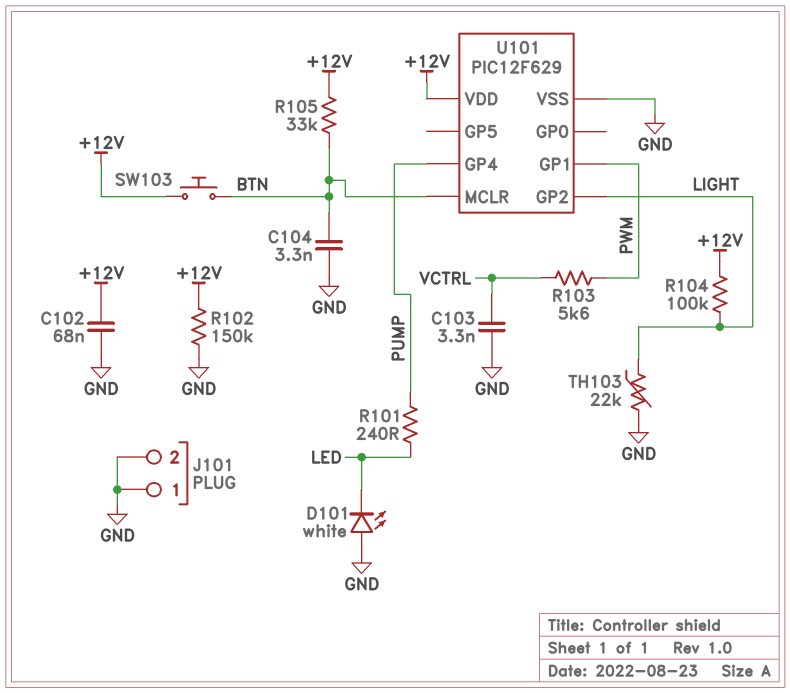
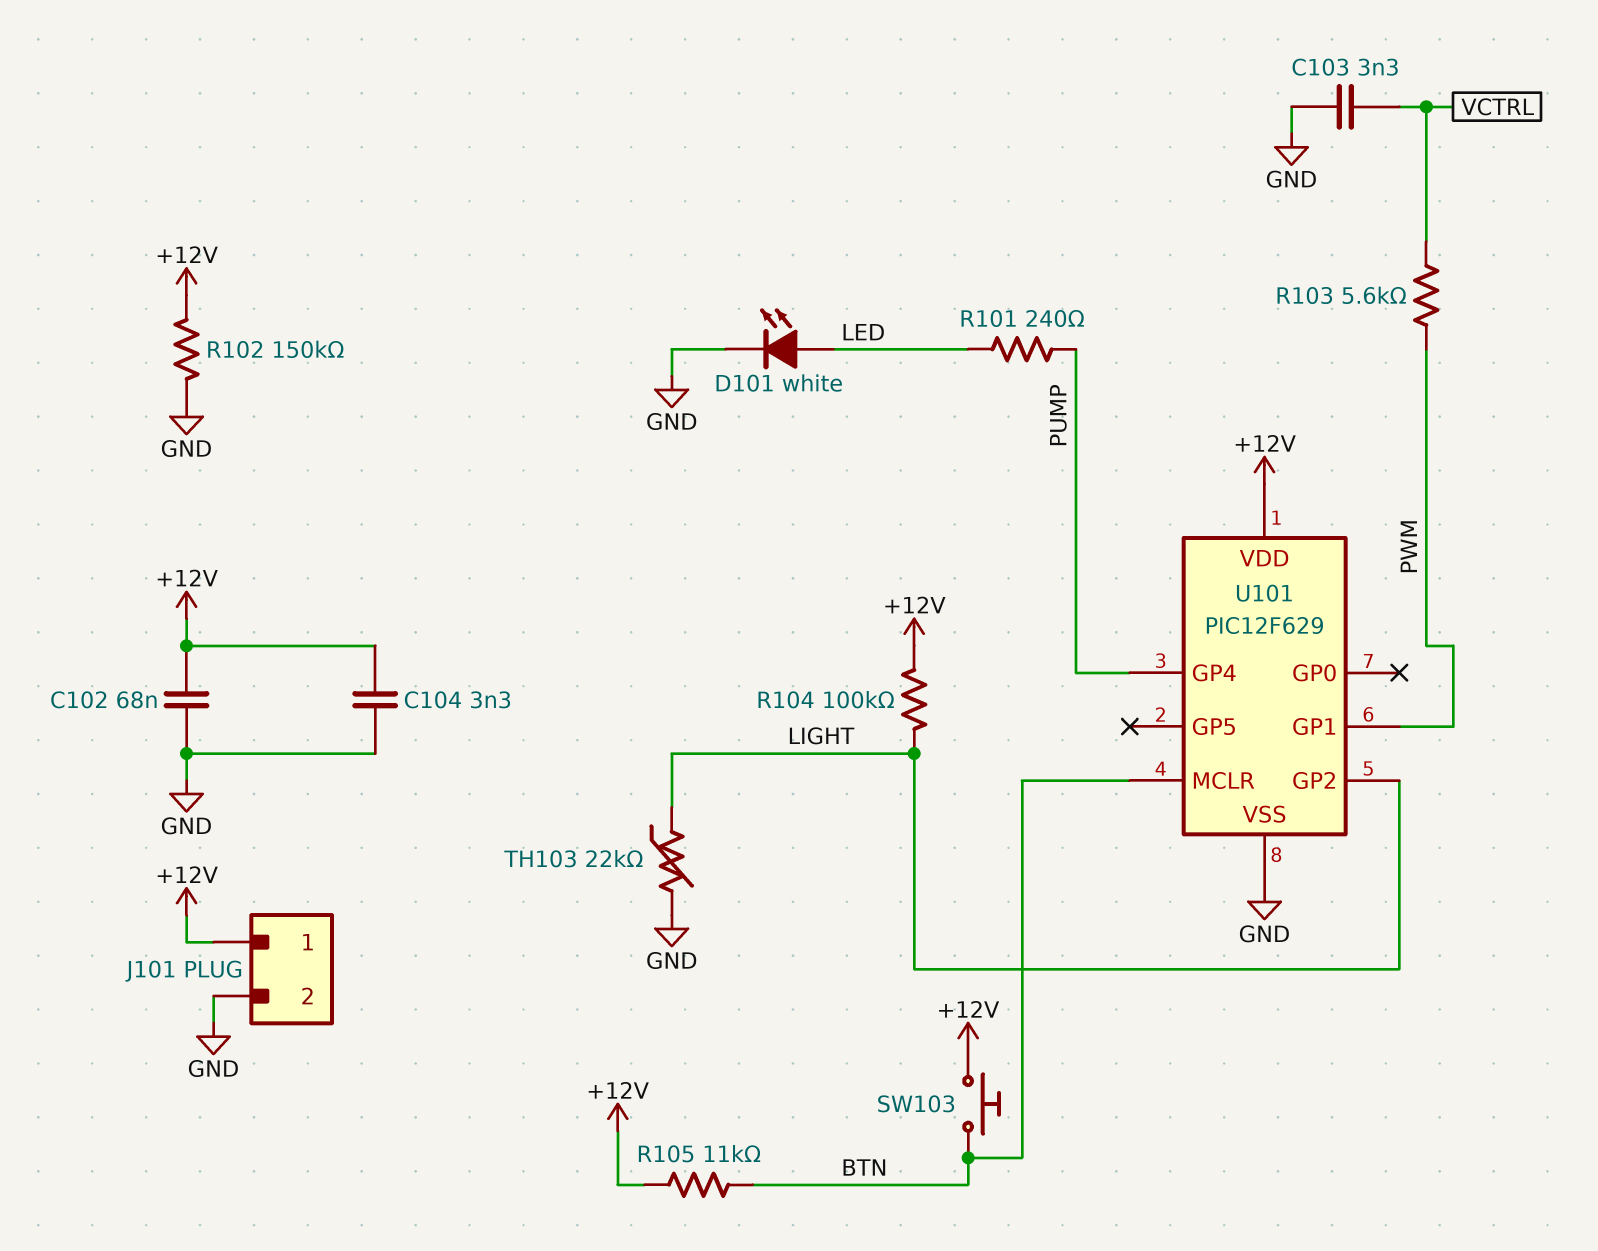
C104: 3.3nF (BTN, GND) -> 3.3nF (+12V, GND)
D101: LED white (A GND, K LED) -> LED white (A LED, K GND)
J101 pin 1: GND -> +12V
R105: 33k (+12V, BTN) -> 11k (+12V, BTN)

